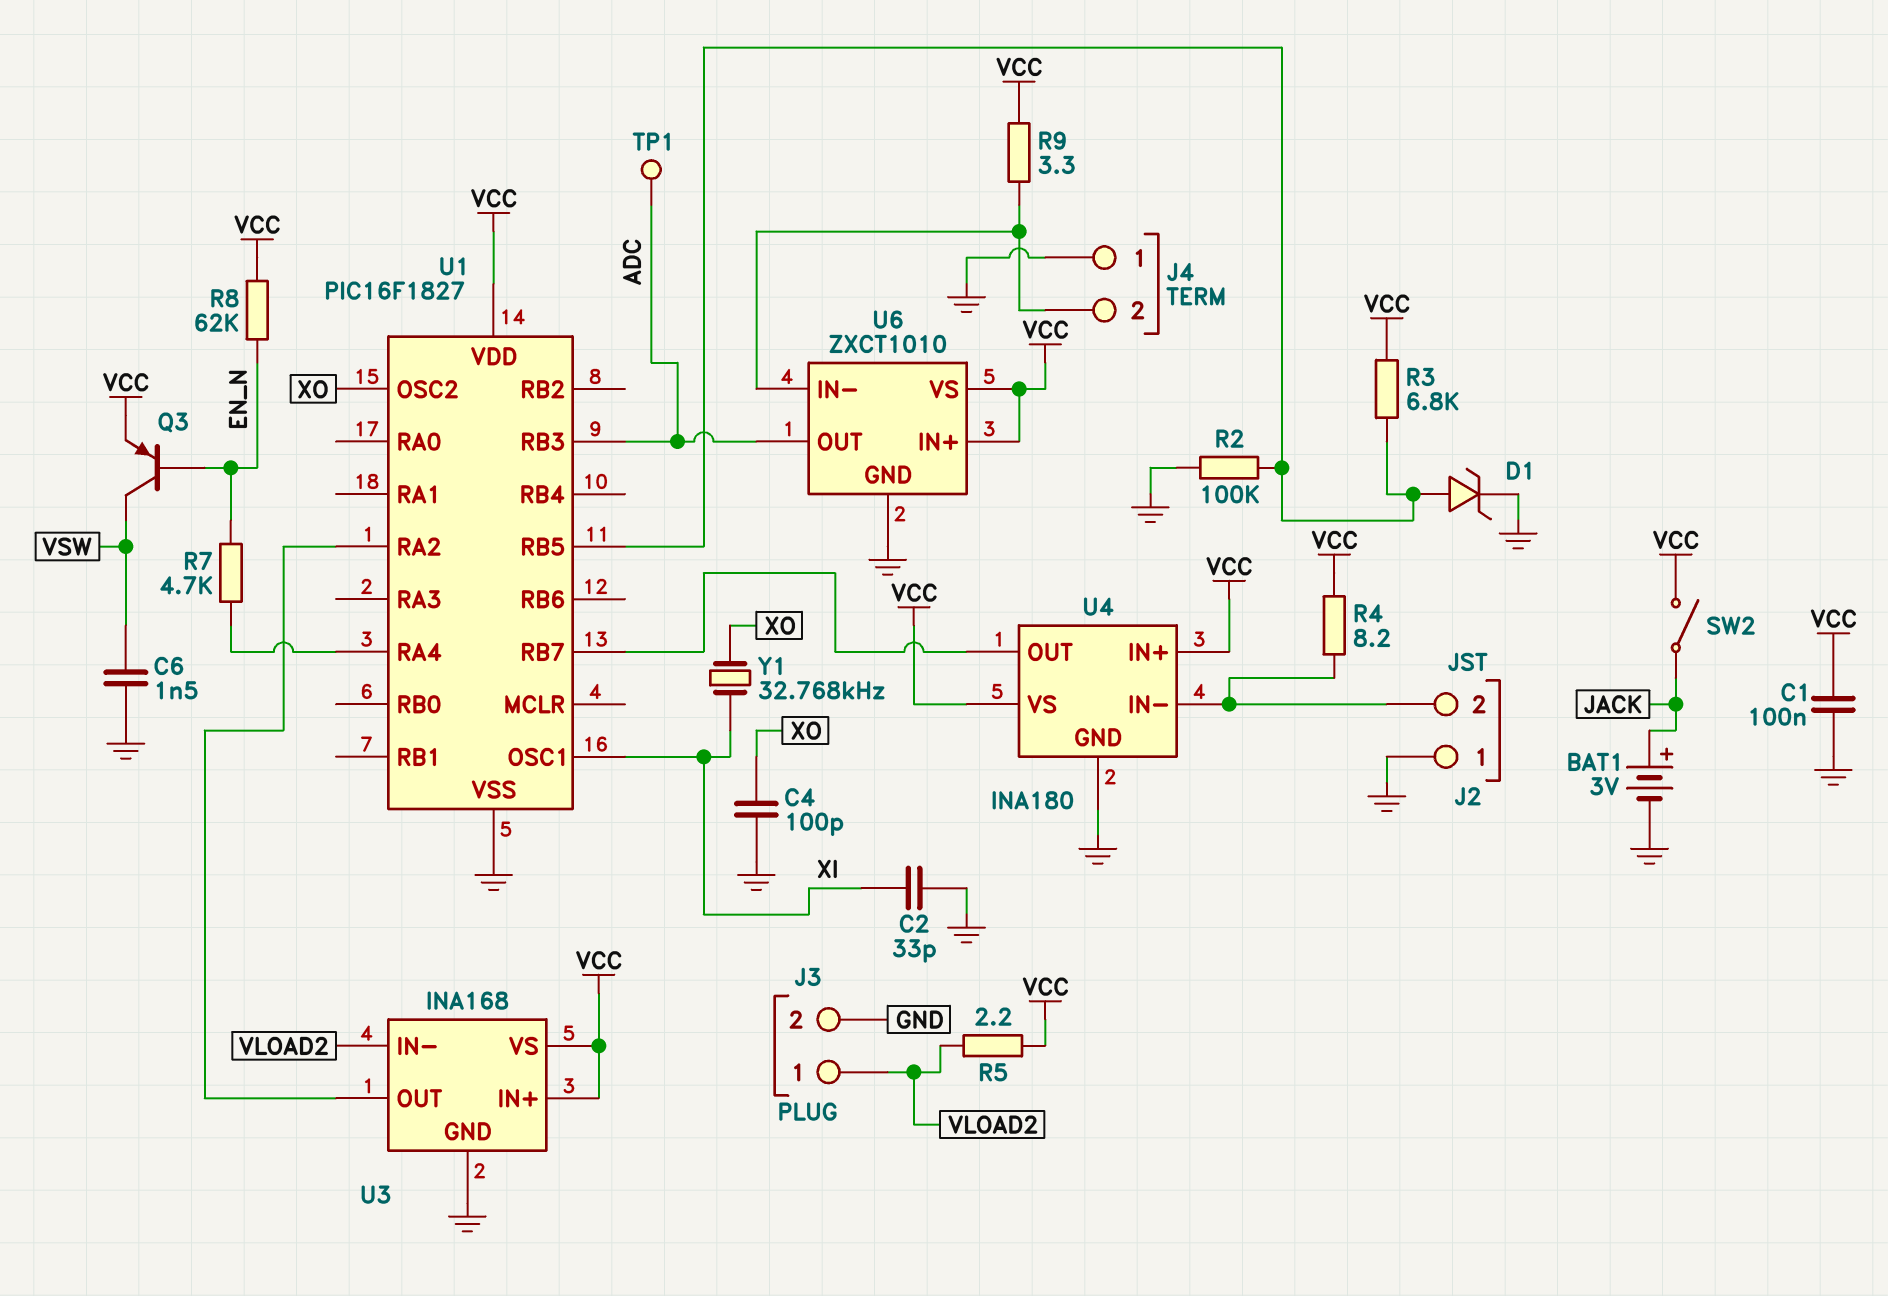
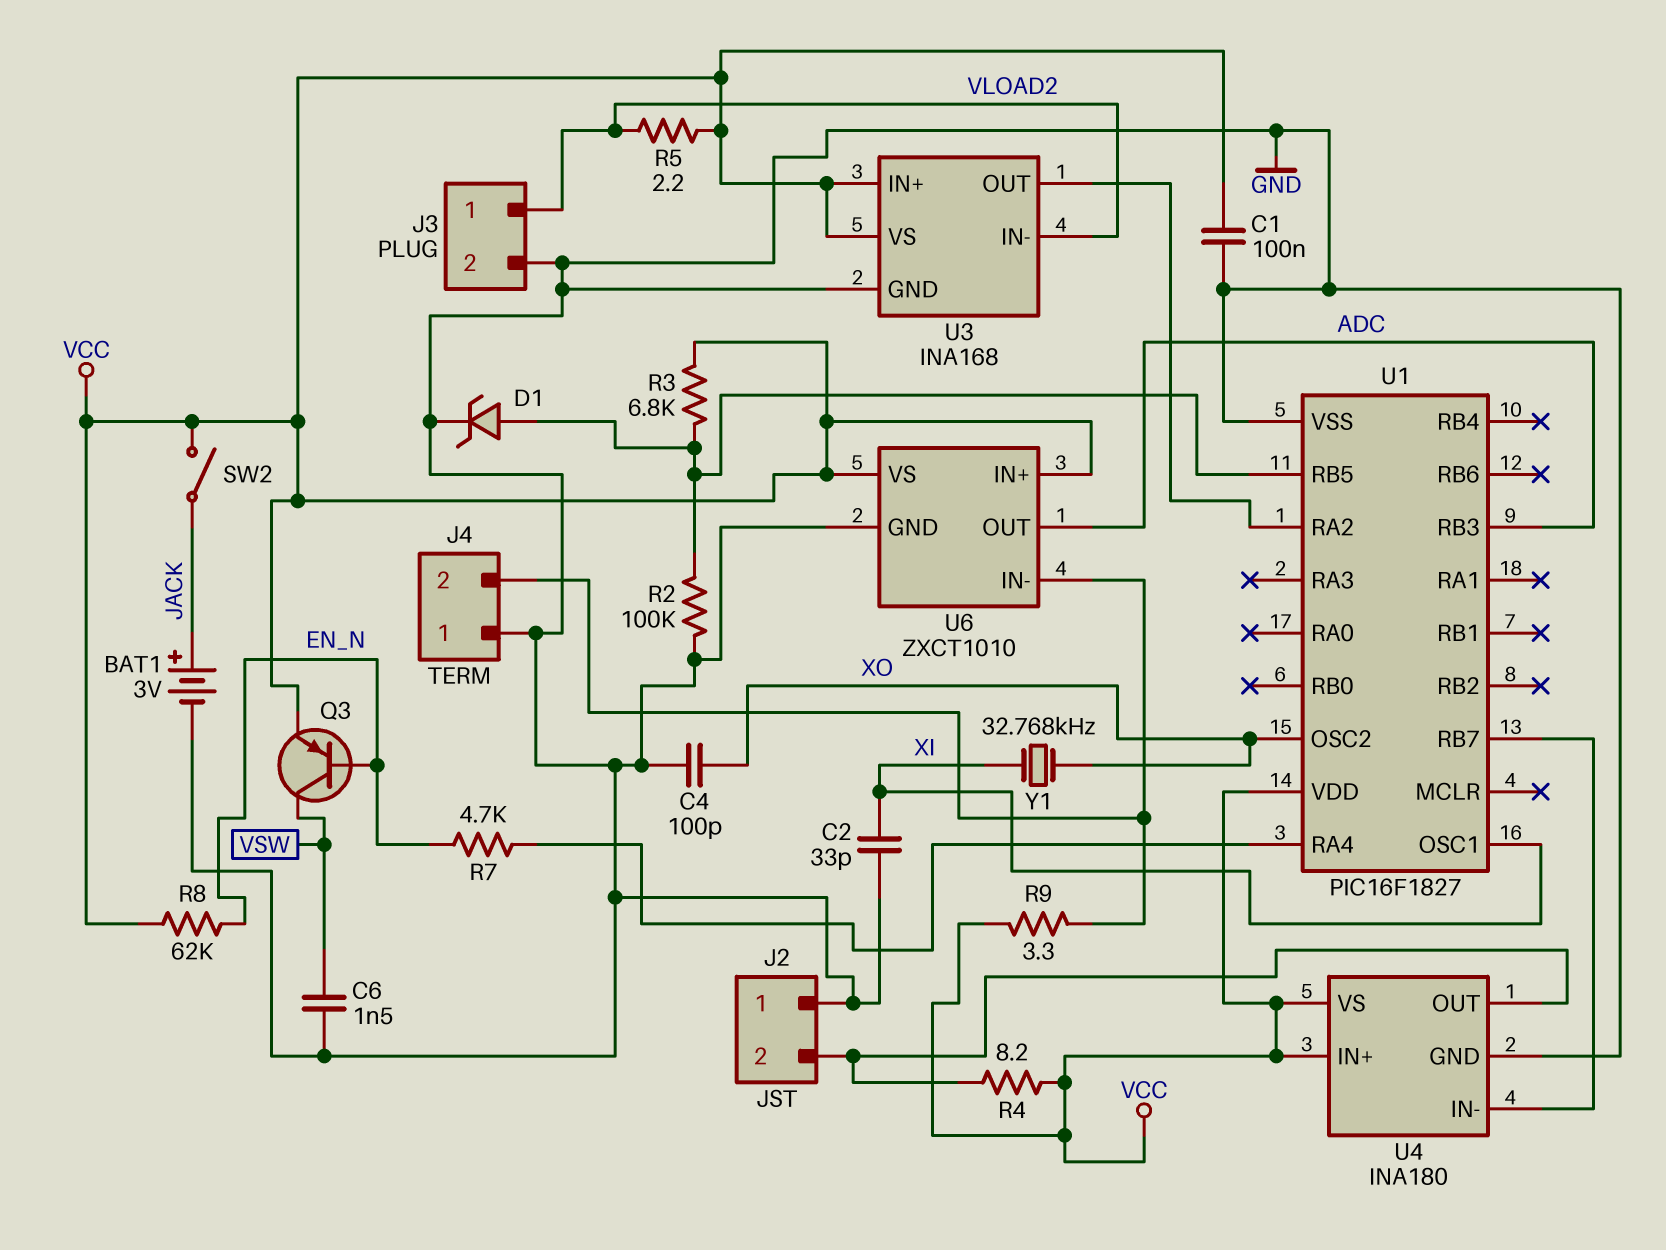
TP1: test point (ADC) -> none
U4 pin IN-: J2/2 -> U1/RB7
U4 pin OUT: U1/RB7 -> J2/2

